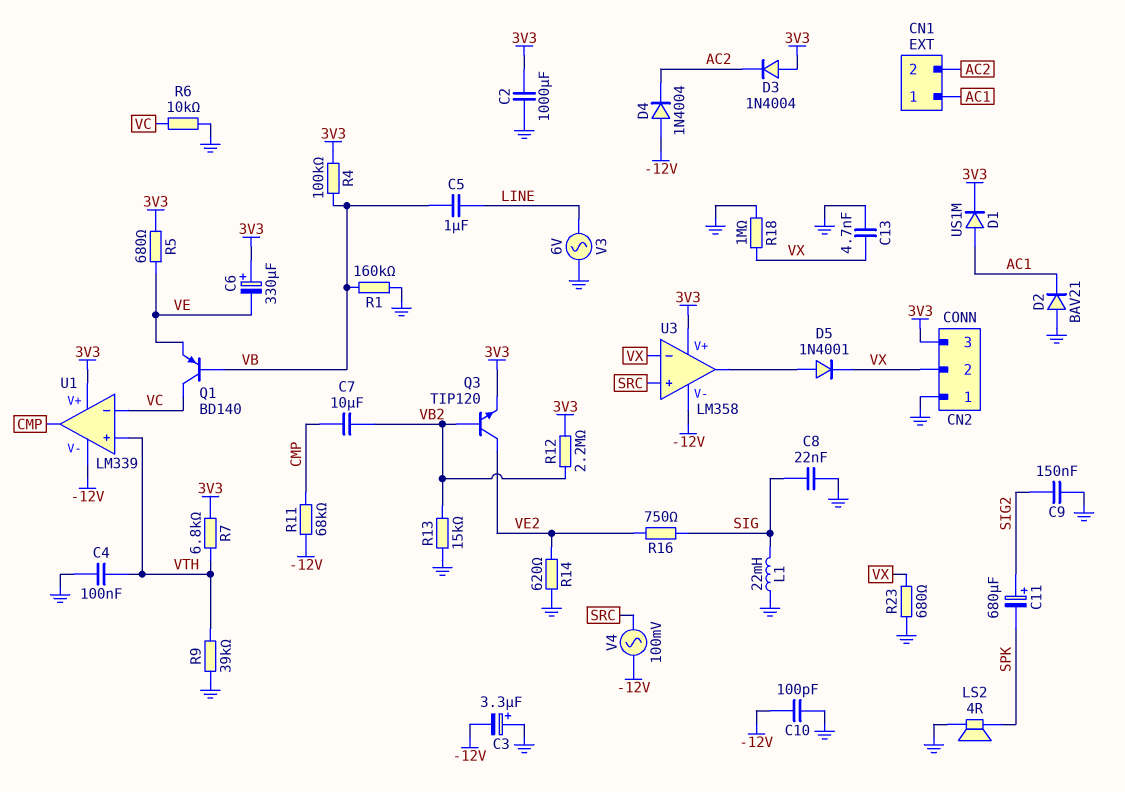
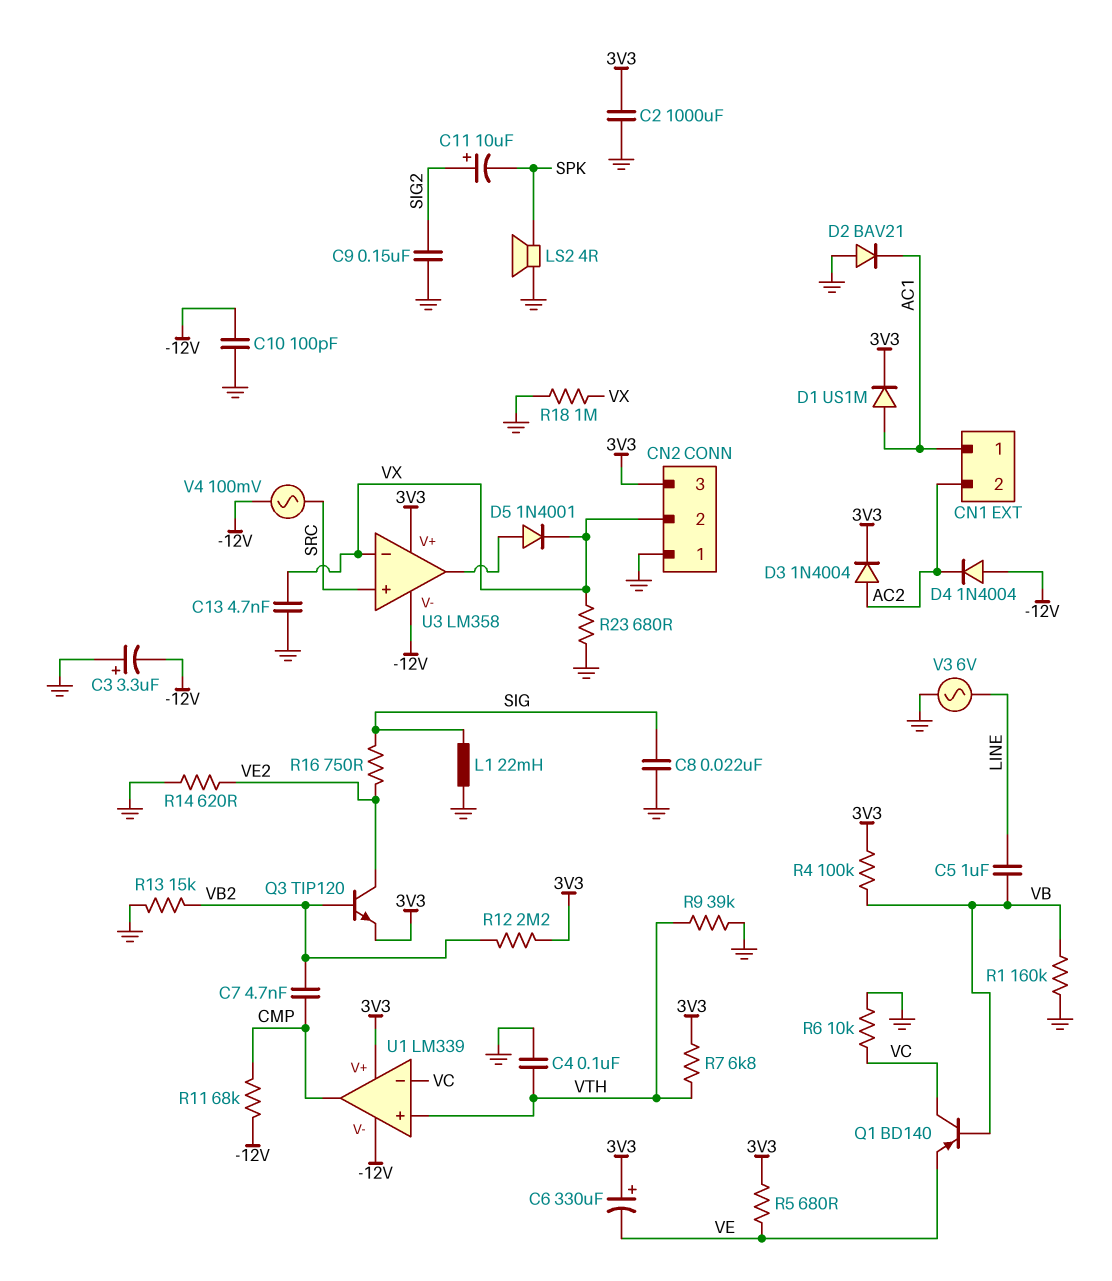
C7: 10uF (CMP, VB2) -> 4.7nF (CMP, VB2)
C11: 680uF (plus SIG2, minus SPK) -> 10uF (plus SIG2, minus SPK)
D3: diode 1N4004 (A 3V3, K AC2) -> diode 1N4004 (A AC2, K 3V3)

